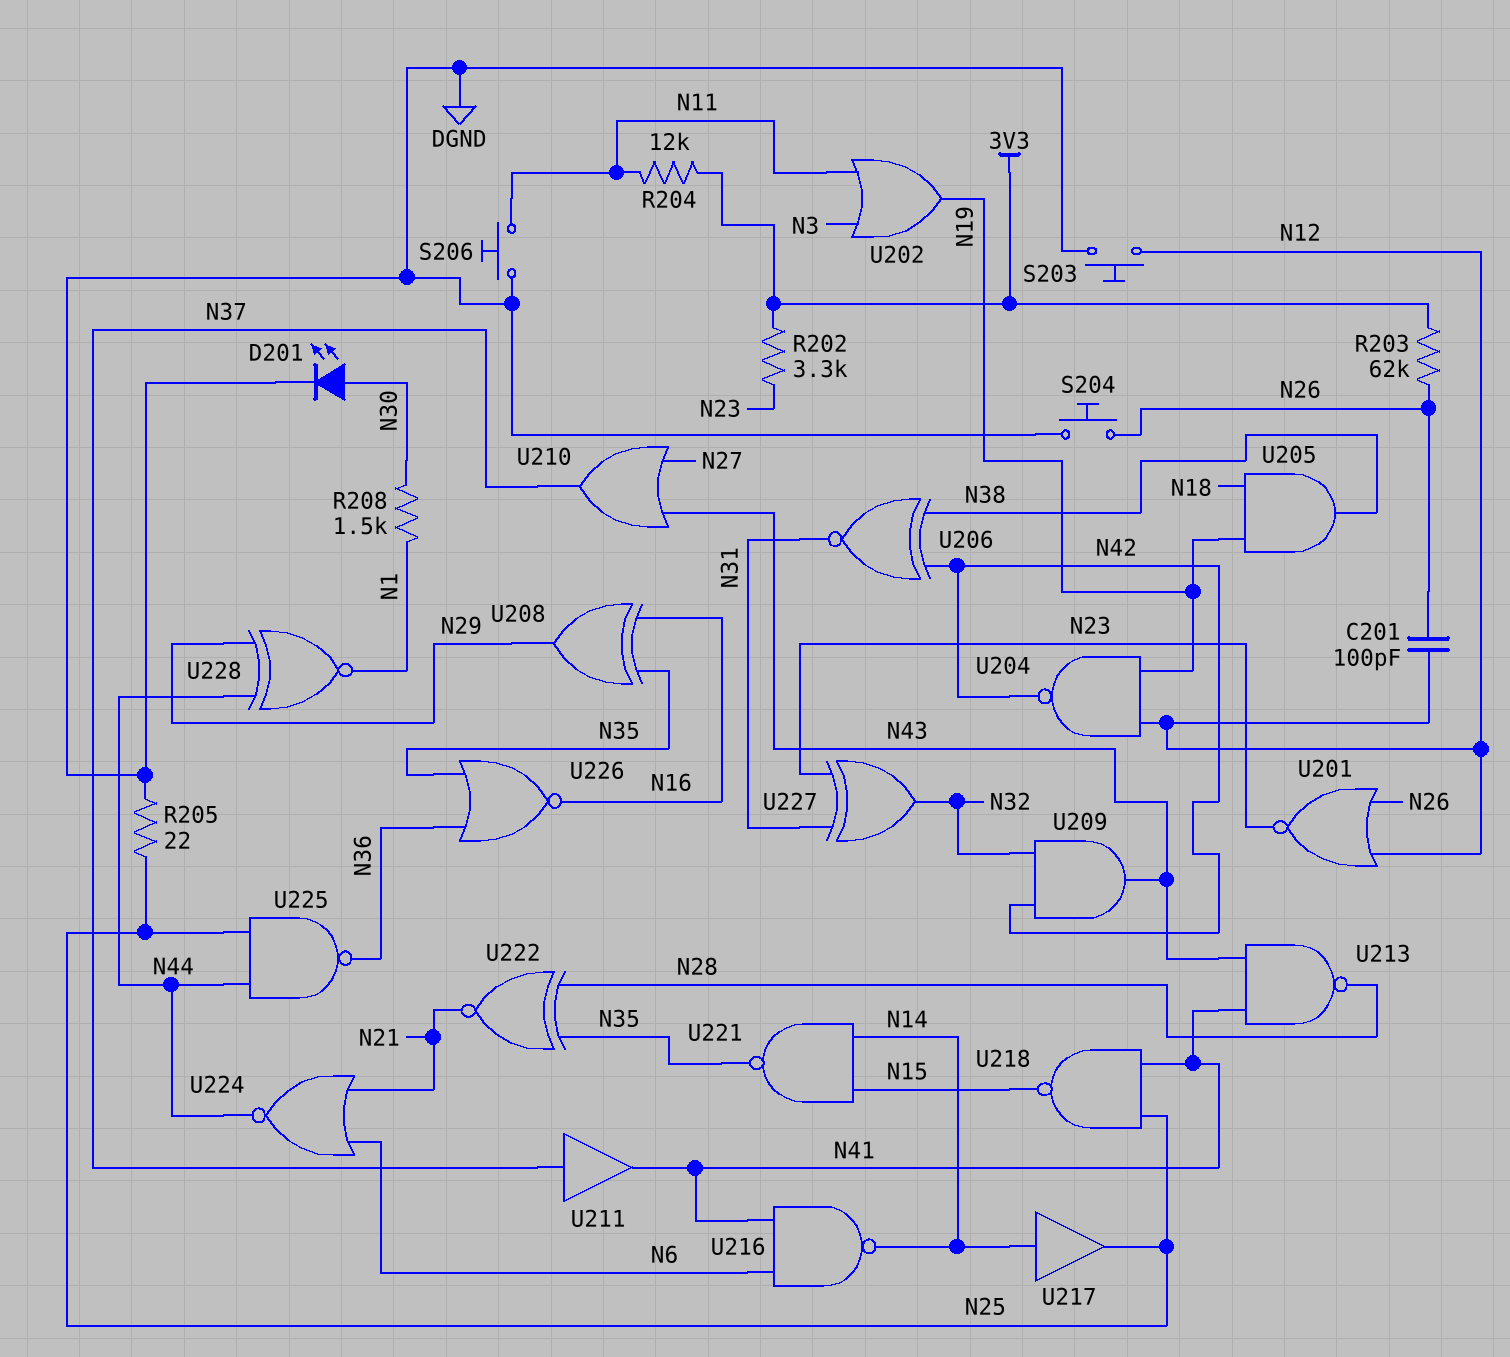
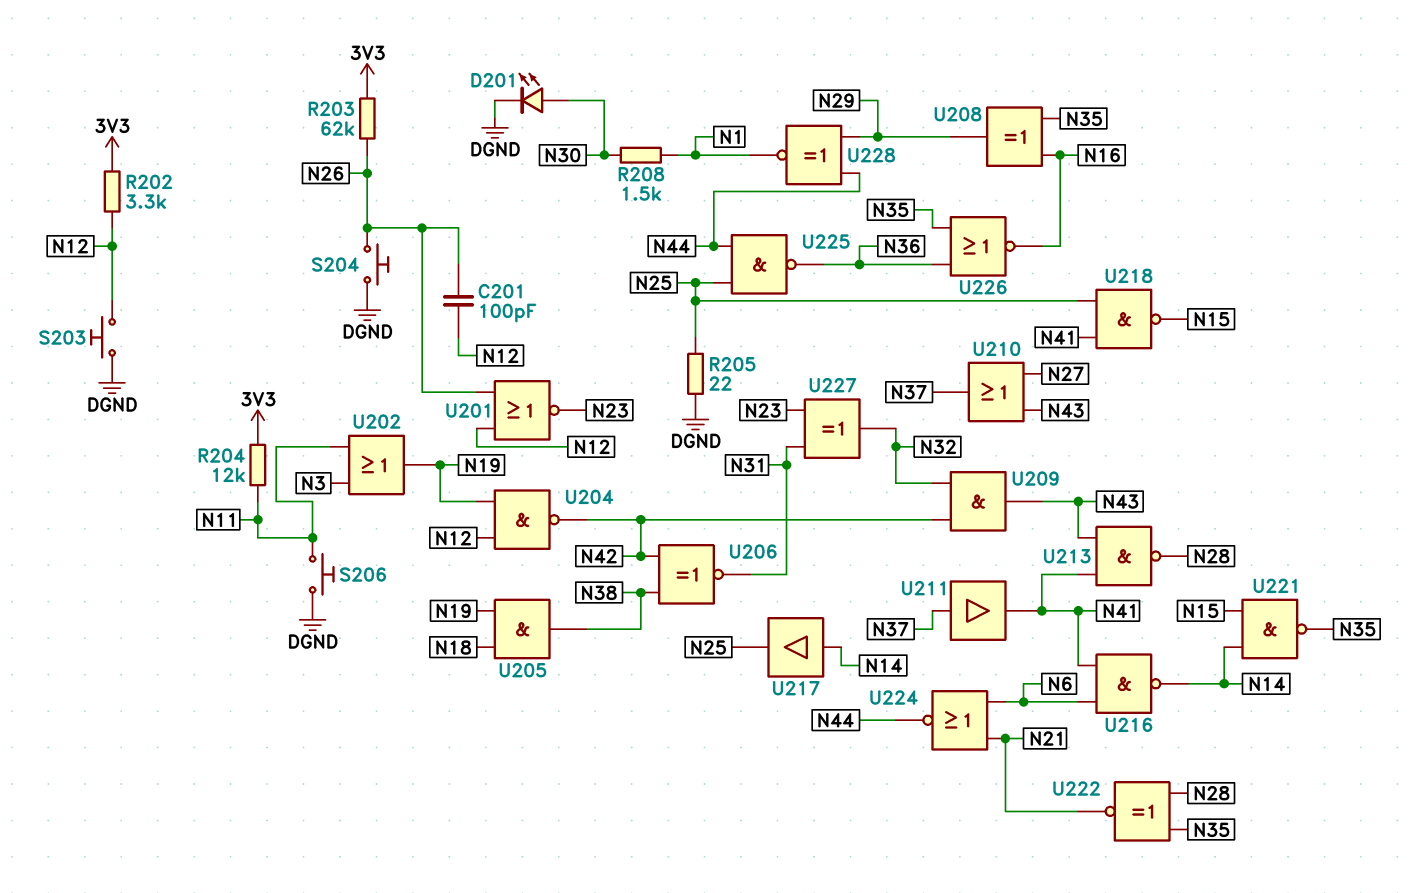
R202: 3.3k (3V3, N23) -> 3.3k (3V3, N12)

